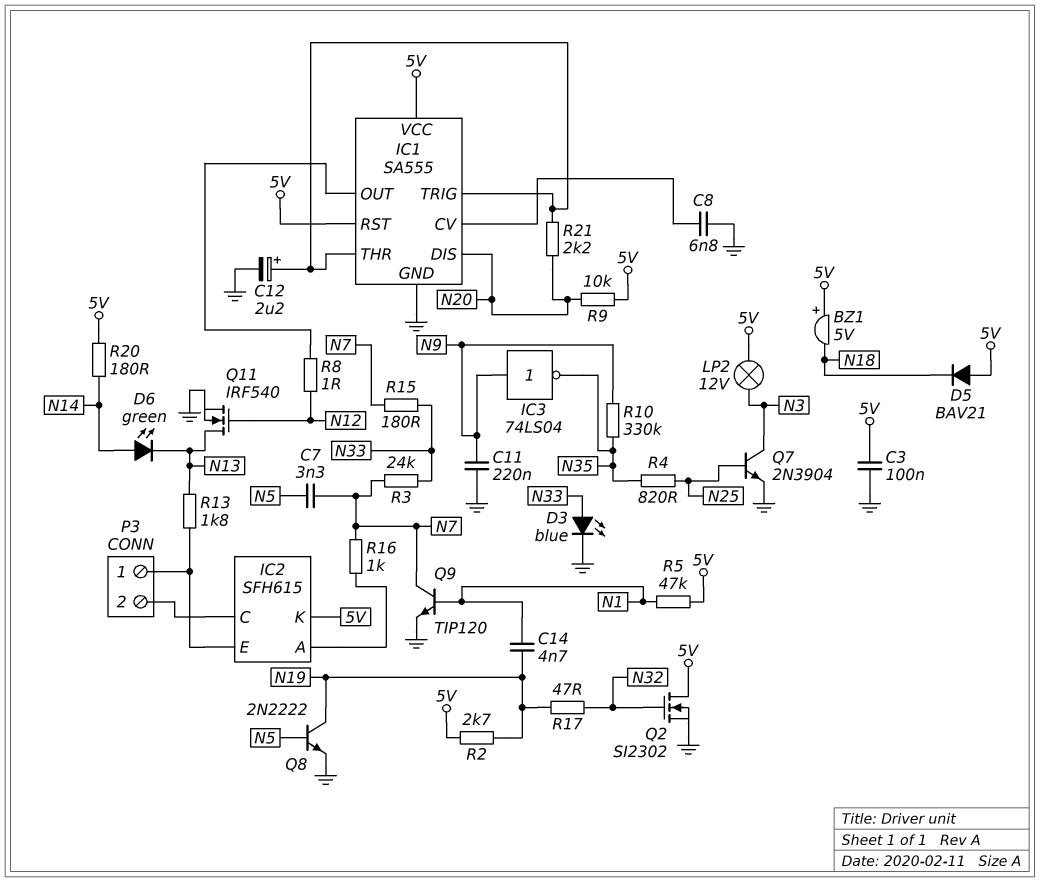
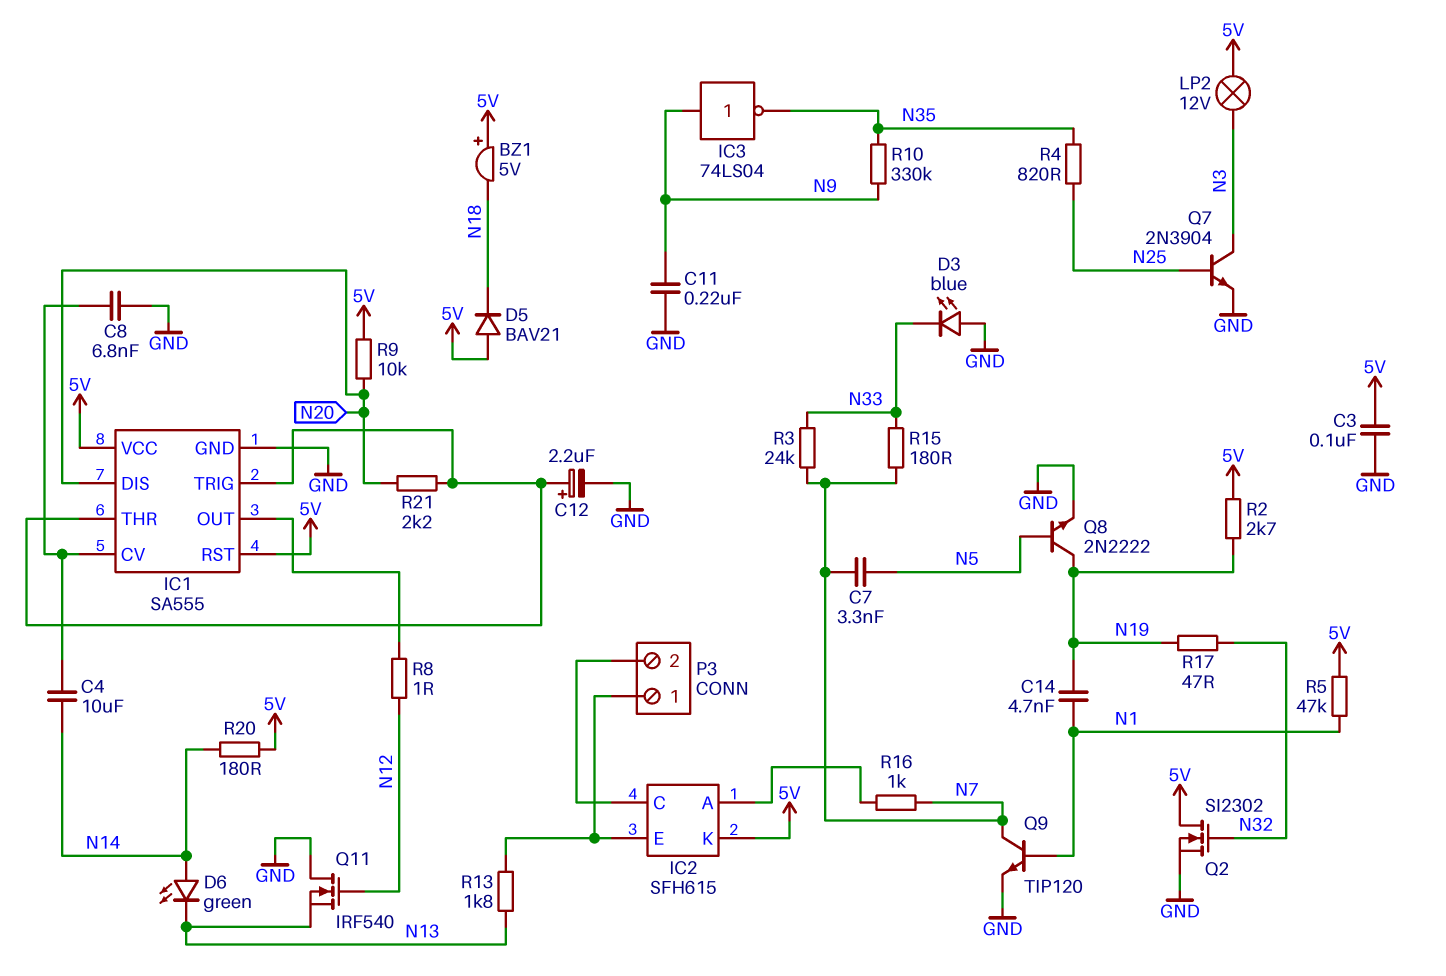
C4: none -> 10uF (IC1/CV, N14)
D3: LED blue (A N33, K GND) -> LED blue (A GND, K N33)
Q11: NMOS IRF540 (G N12, D N13, S GND) -> NMOS IRF540 (G N12, D GND, S N13)

